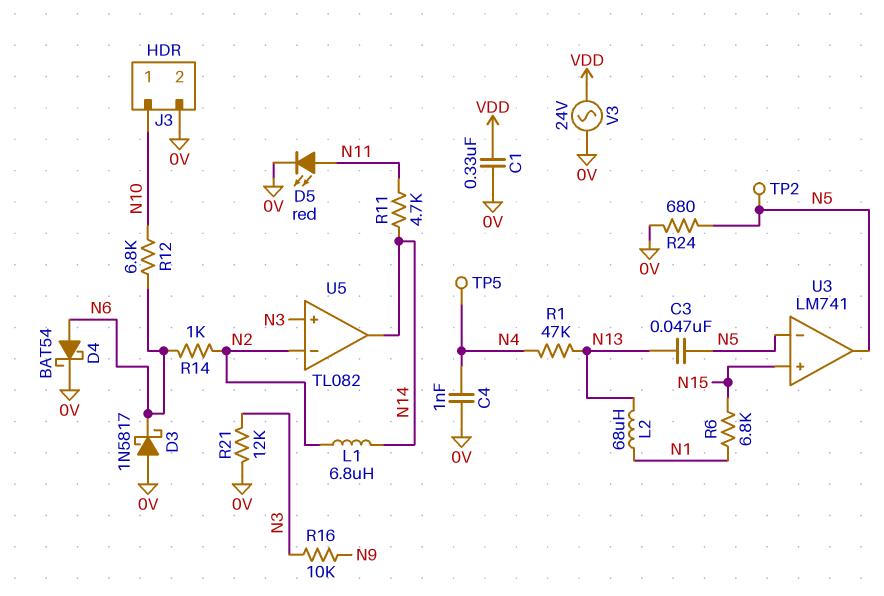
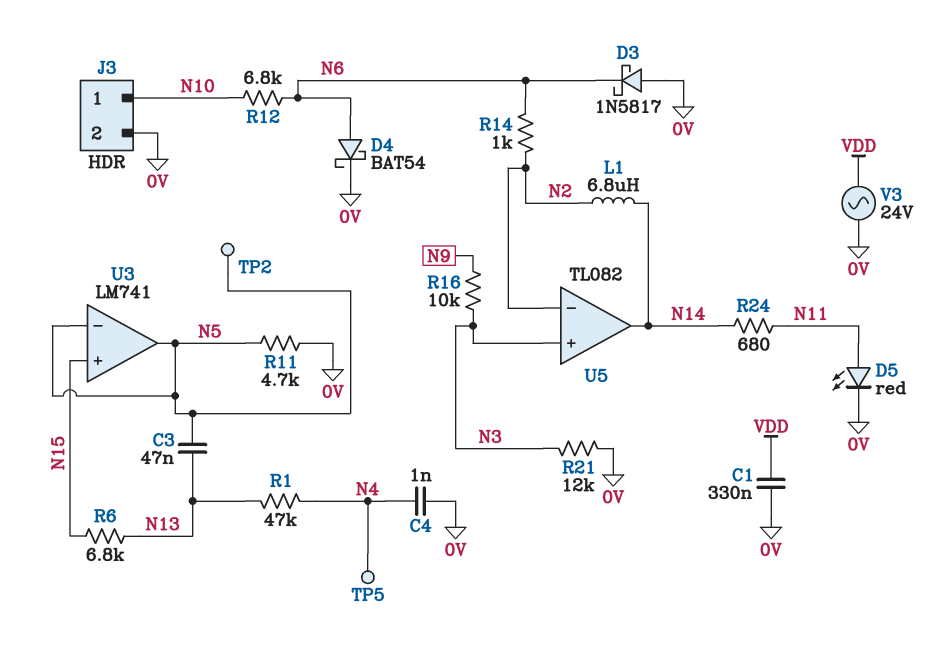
L2: 68uH (N1, N13) -> none
R6: 6.8k (N1, N15) -> 6.8k (N13, N15)
R11: 4.7k (N11, N14) -> 4.7k (0V, N5)
R24: 680 (0V, N5) -> 680 (N11, N14)

